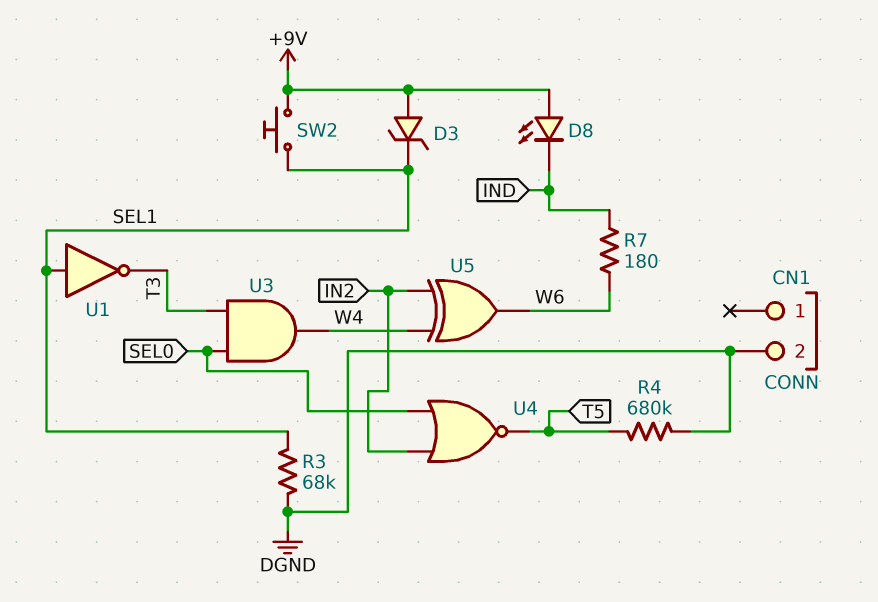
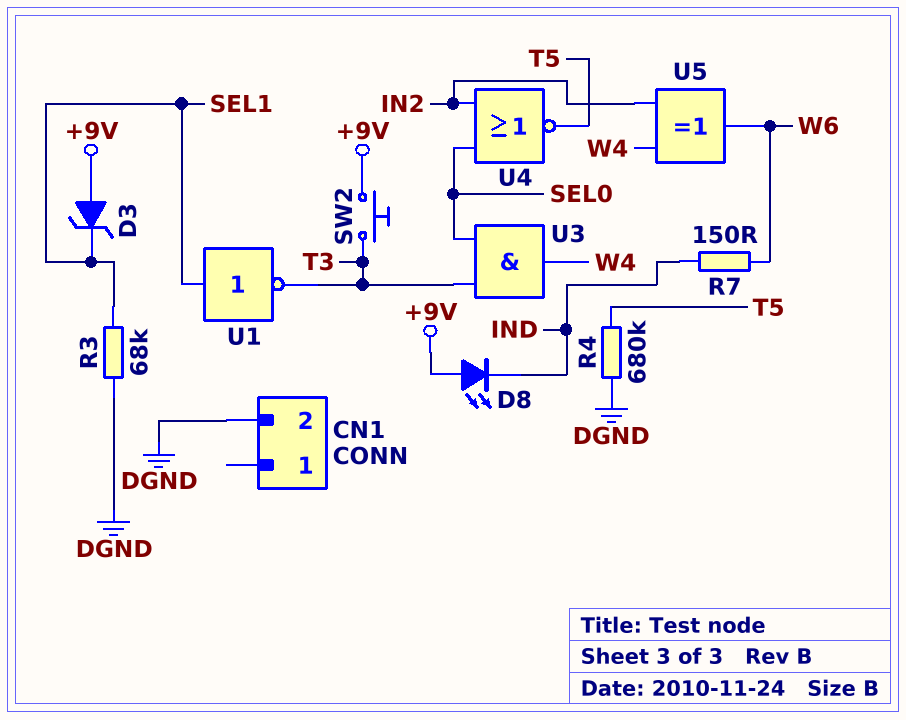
R7: 180 (IND, W6) -> 150 (IND, W6)
SW2: button (+9V, SEL1) -> button (+9V, T3)

